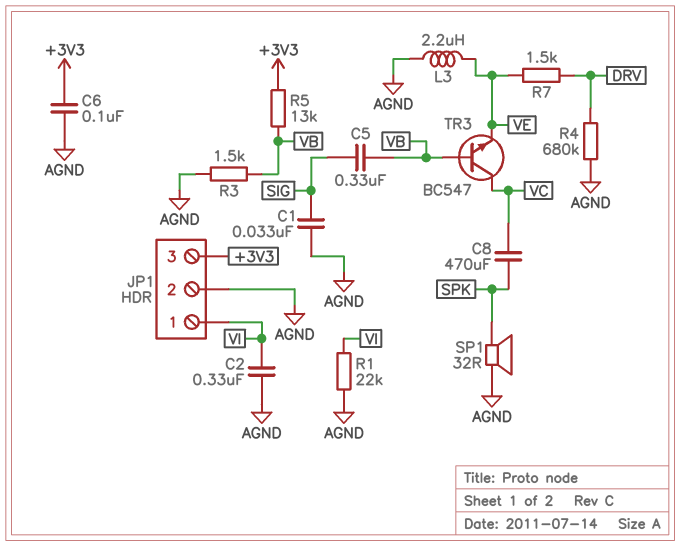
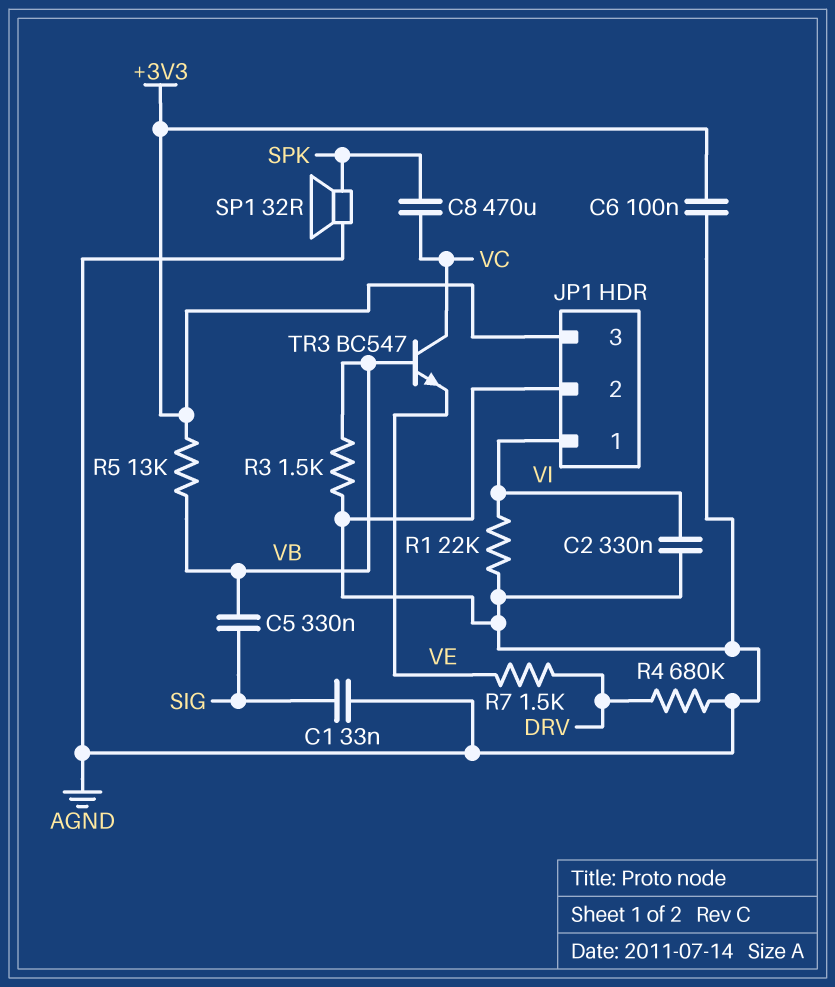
L3: 2.2uH (AGND, VE) -> none

